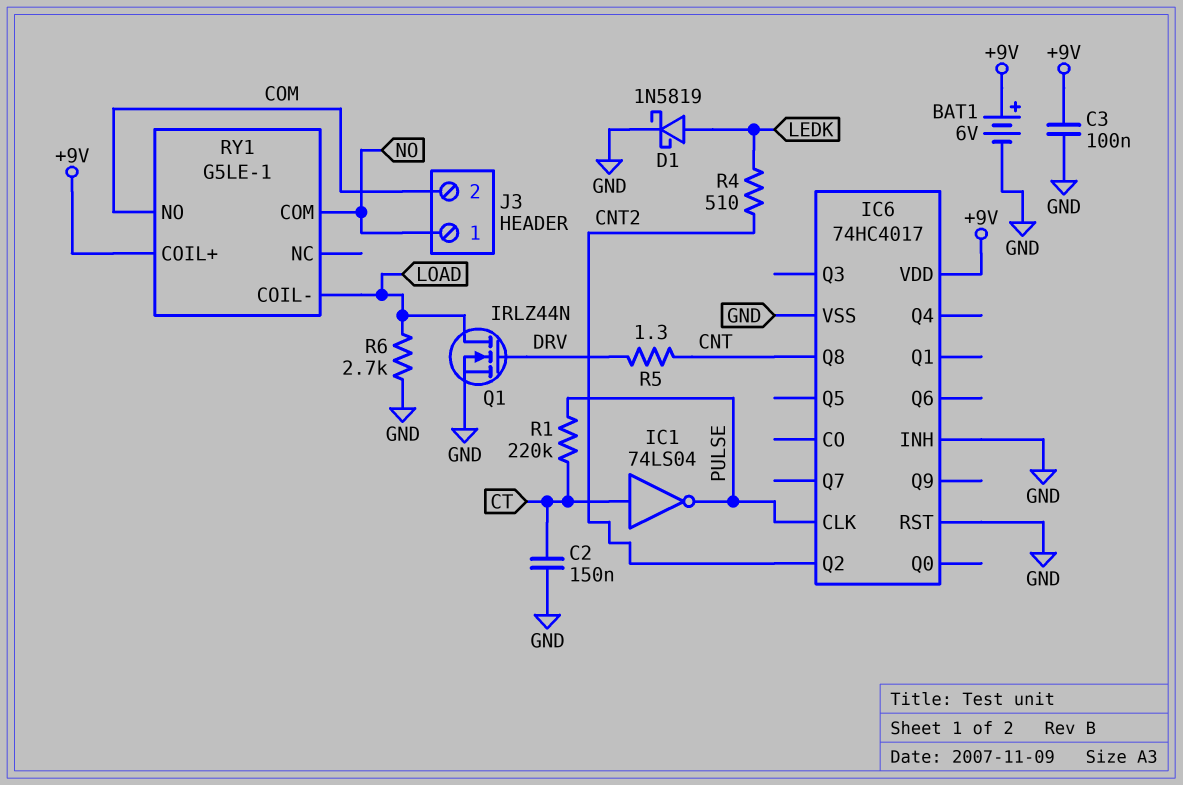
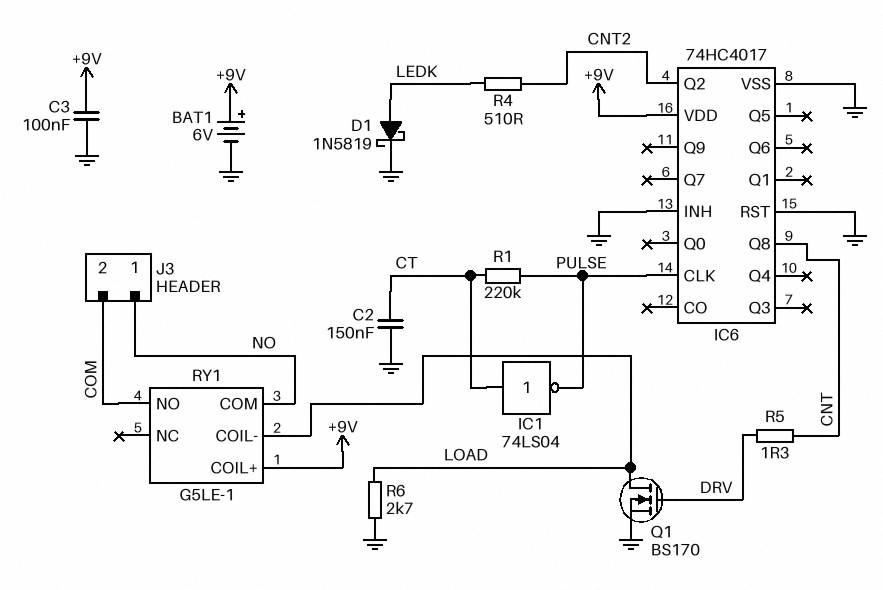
Q1: NMOS IRLZ44N (G DRV, D LOAD, S GND) -> NMOS BS170 (G DRV, D LOAD, S GND)

